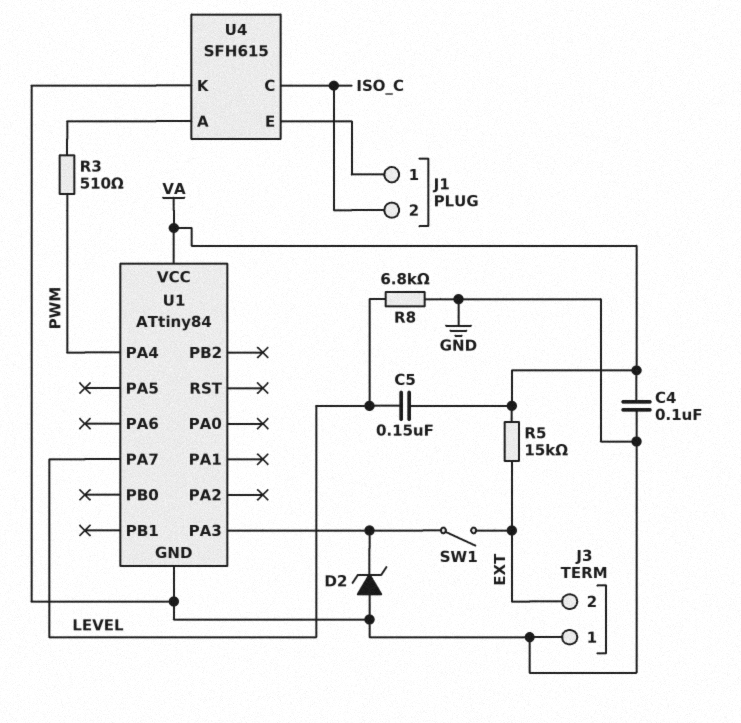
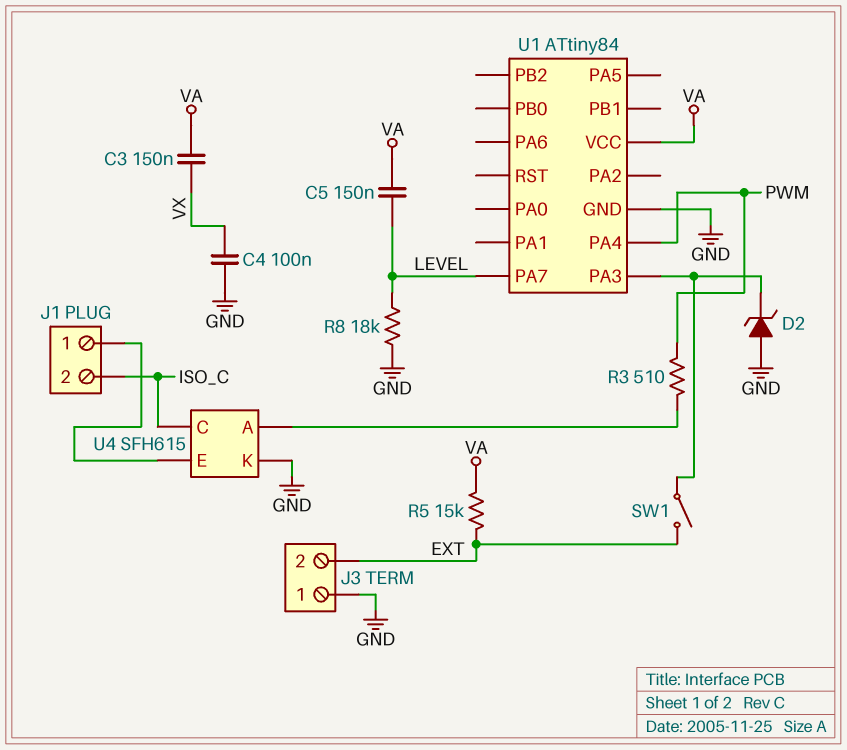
C3: none -> 150nF (VA, VX)
C4: 100nF (GND, VA) -> 100nF (GND, VX)
R8: 6.8k (GND, LEVEL) -> 18k (GND, LEVEL)

